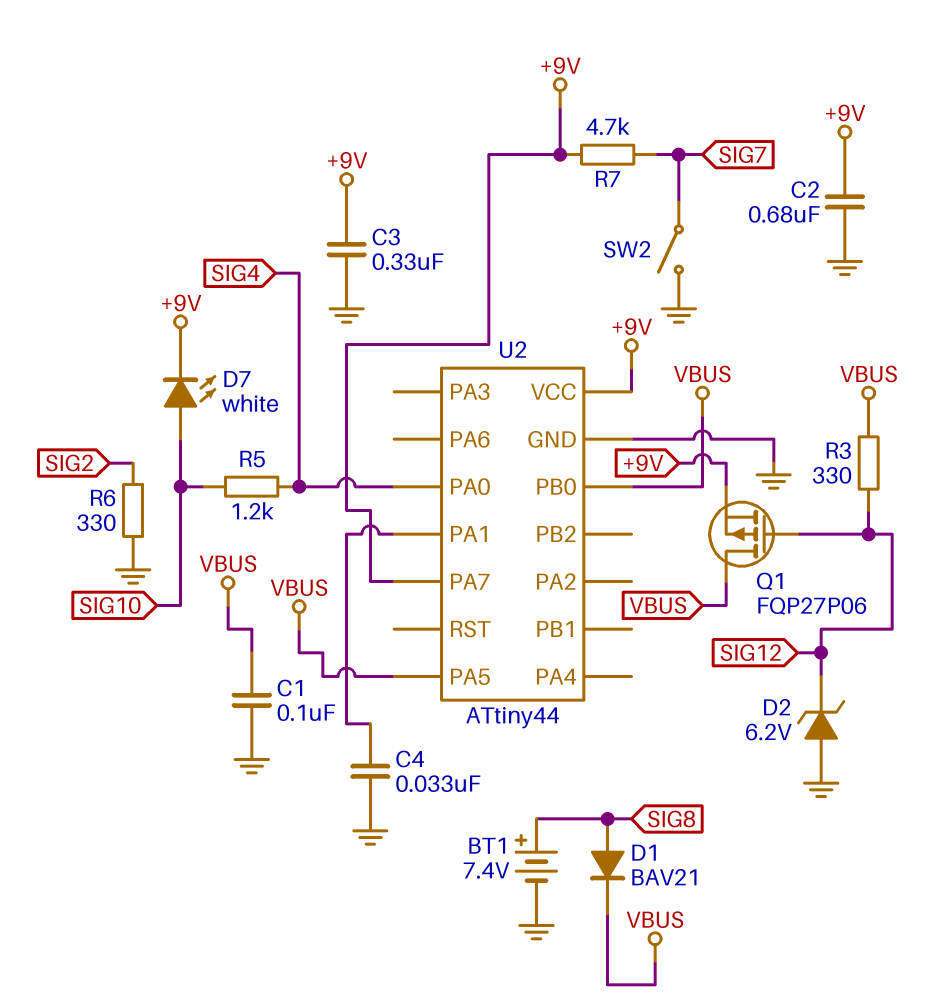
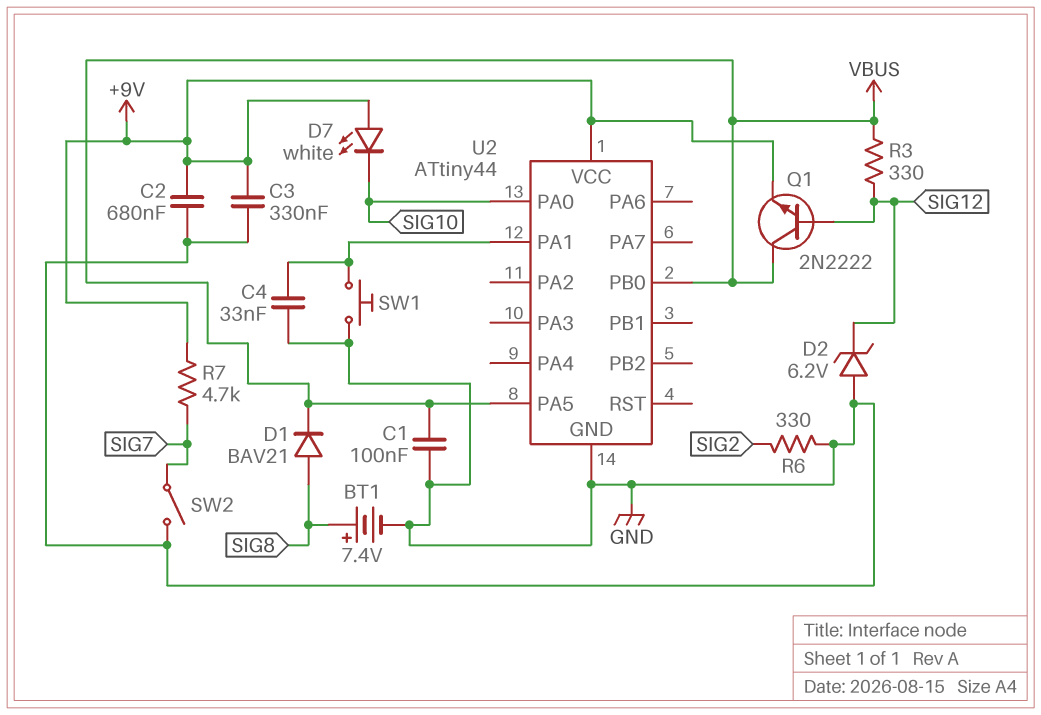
D7: LED white (A SIG10, K +9V) -> LED white (A +9V, K SIG10)
Q1: PMOS FQP27P06 (G SIG12, D VBUS, S +9V) -> NPN 2N2222 (B SIG12, C VBUS, E +9V)
R5: 1.2k (SIG4, SIG10) -> none
SW1: none -> button (GND, U2/PA1)
U2 pin PA0: SIG4 -> SIG10
U2 pin PA7: +9V -> none

